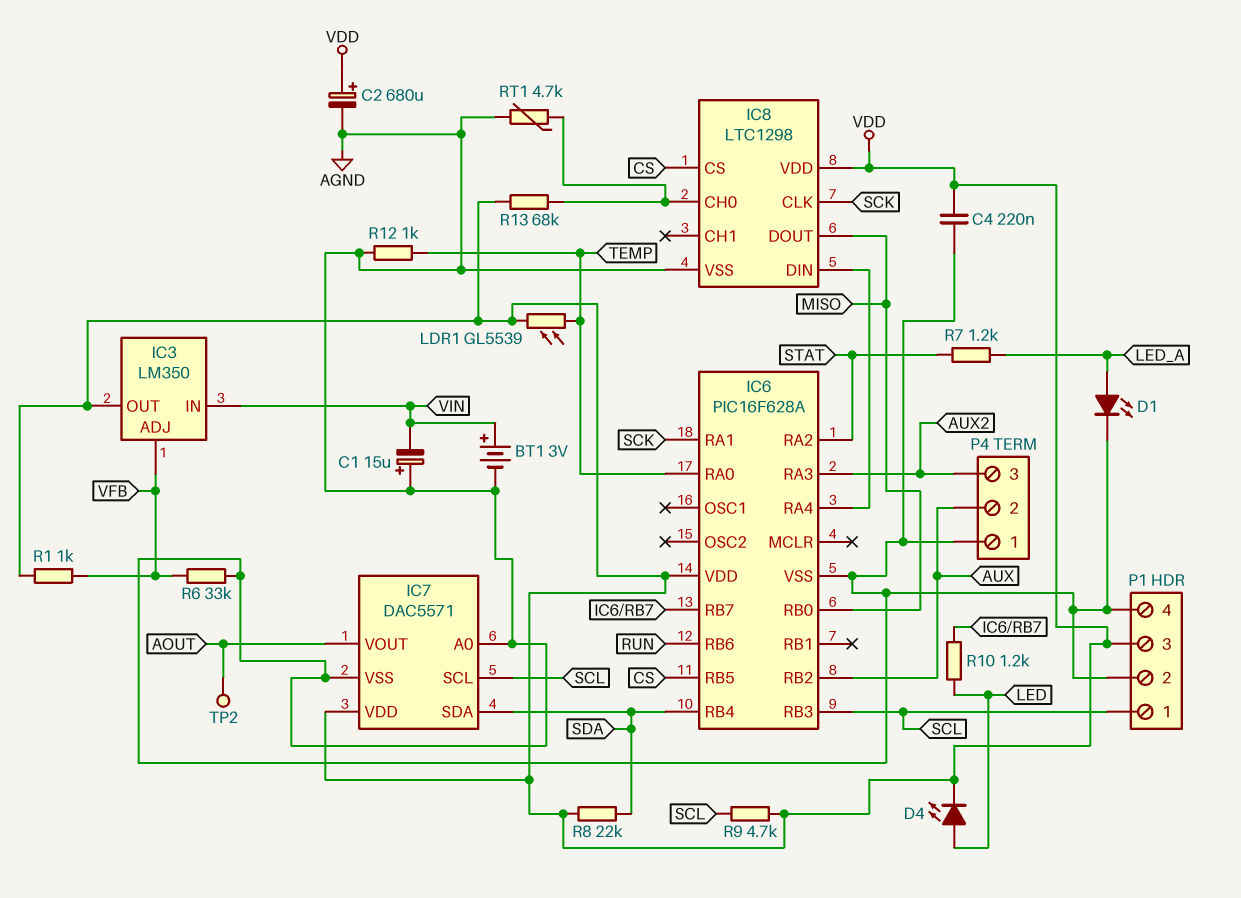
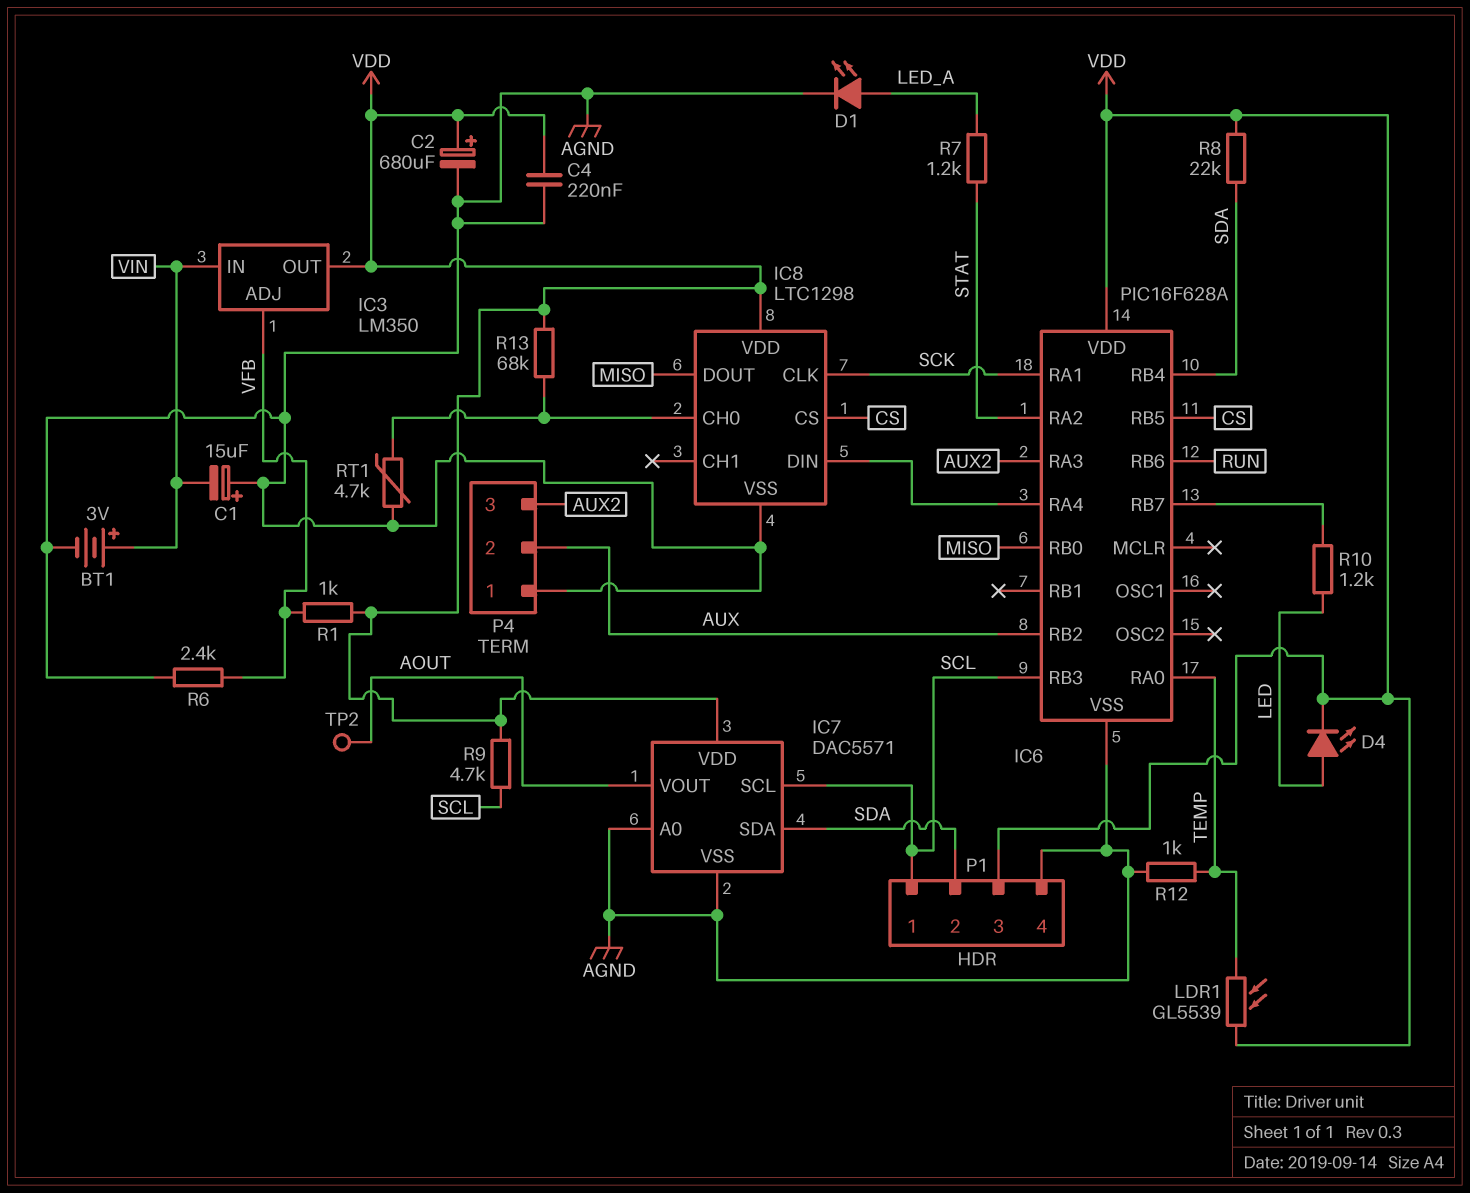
P1 pin 2: AGND -> SDA
R6: 33k (AGND, VFB) -> 2.4k (AGND, VFB)

